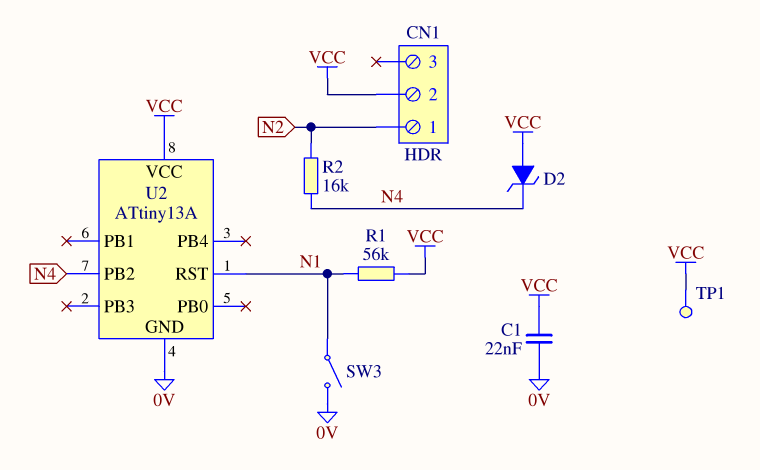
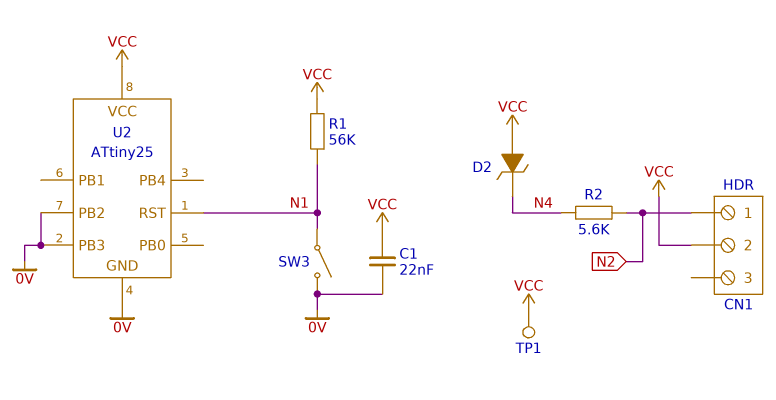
R2: 16k (N2, N4) -> 5.6k (N2, N4)
U2: ATtiny13A -> ATtiny25
U2 pin PB2: N4 -> 0V
U2 pin PB3: none -> 0V

